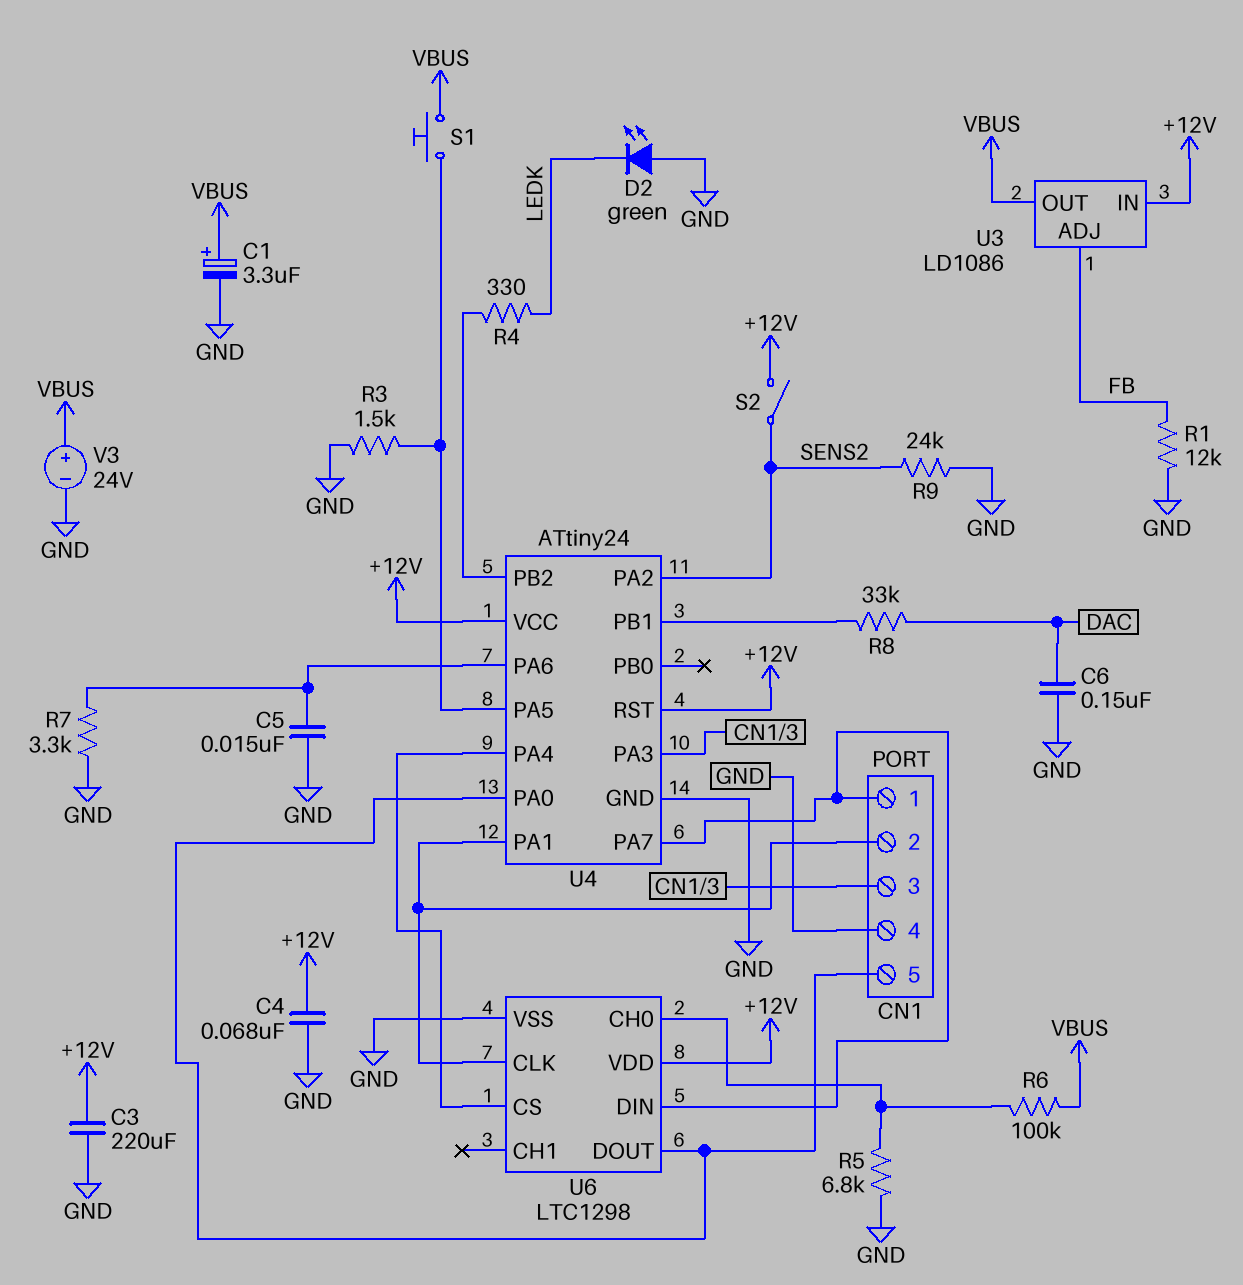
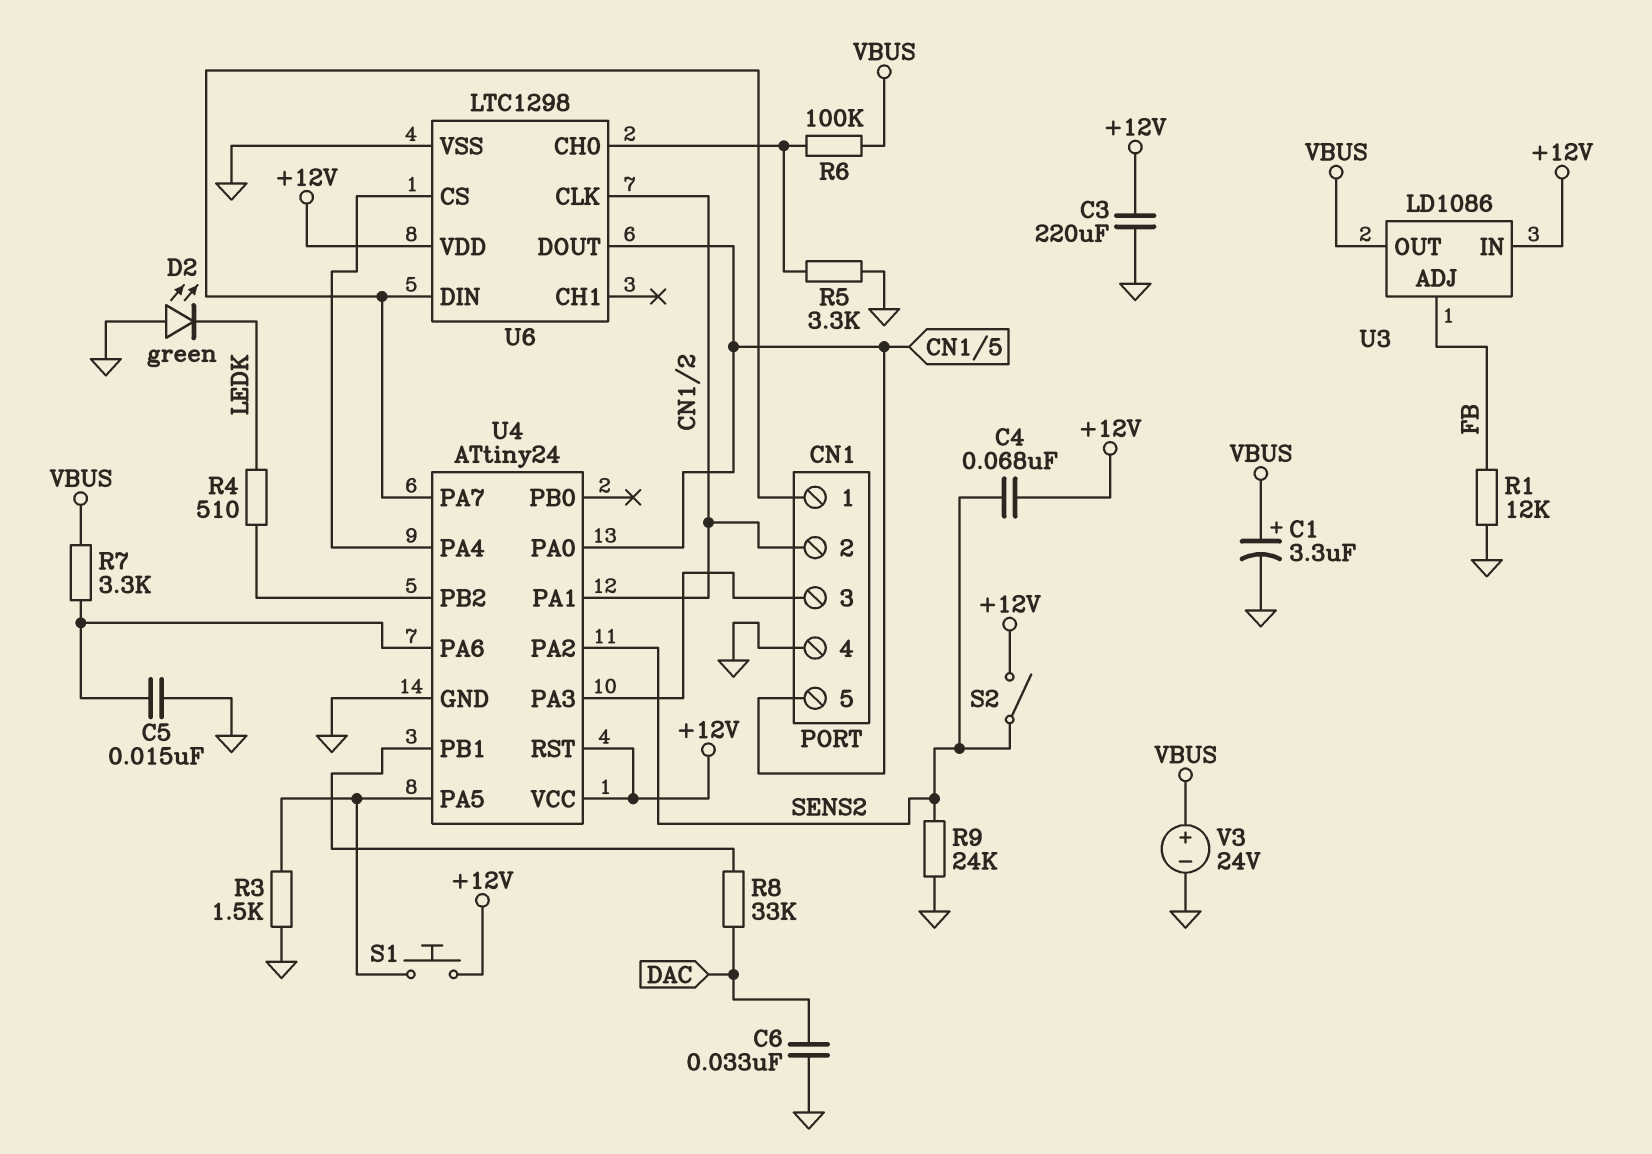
C4: 68nF (+12V, GND) -> 68nF (+12V, SENS2)
C6: 150nF (DAC, GND) -> 33nF (DAC, GND)
R4: 330 (LEDK, U4/PB2) -> 510 (LEDK, U4/PB2)
R5: 6.8k (GND, U6/CH0) -> 3.3k (GND, U6/CH0)
R7: 3.3k (GND, U4/PA6) -> 3.3k (U4/PA6, VBUS)
S1: button (U4/PA5, VBUS) -> button (+12V, U4/PA5)

